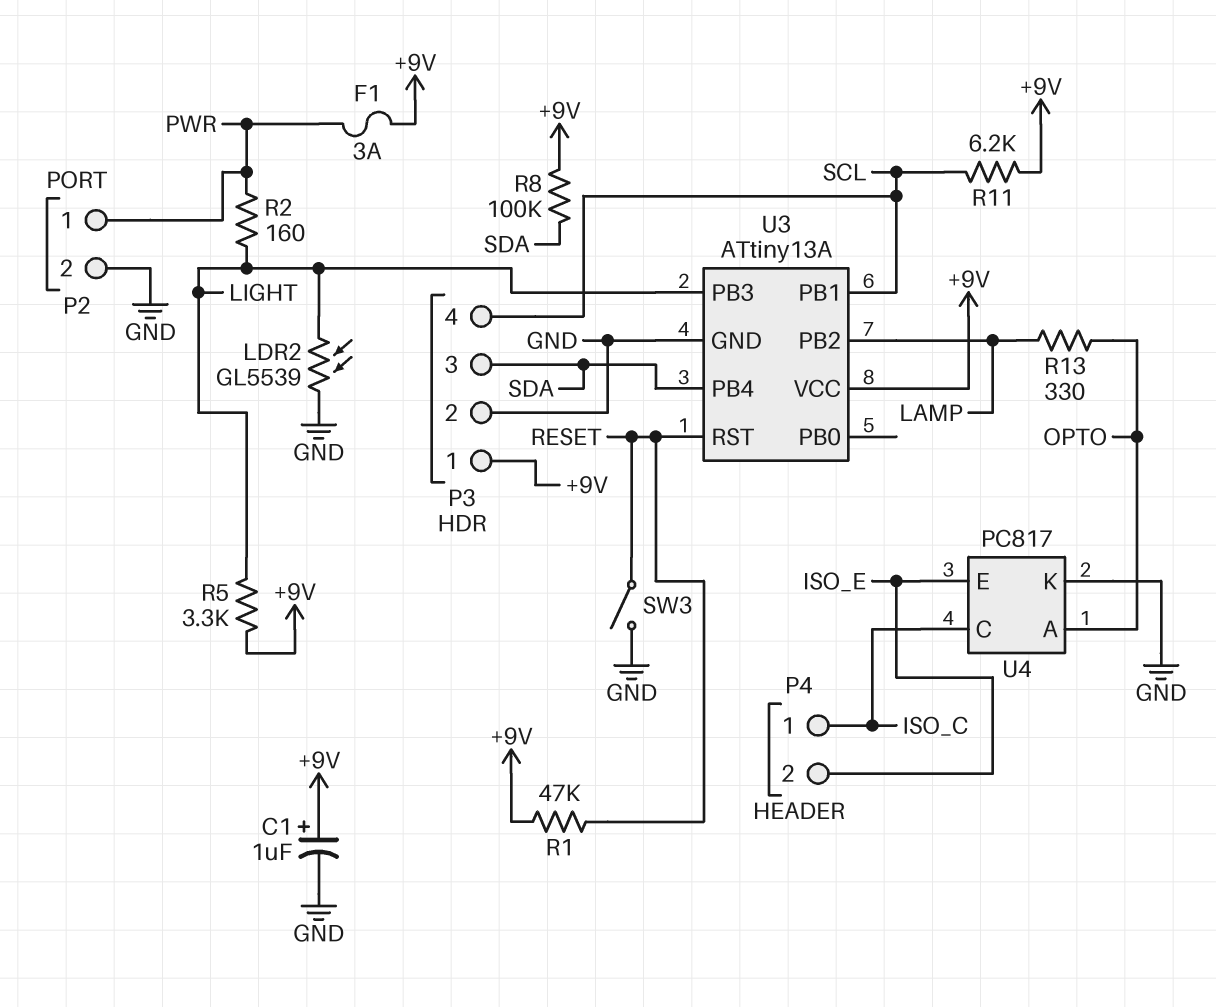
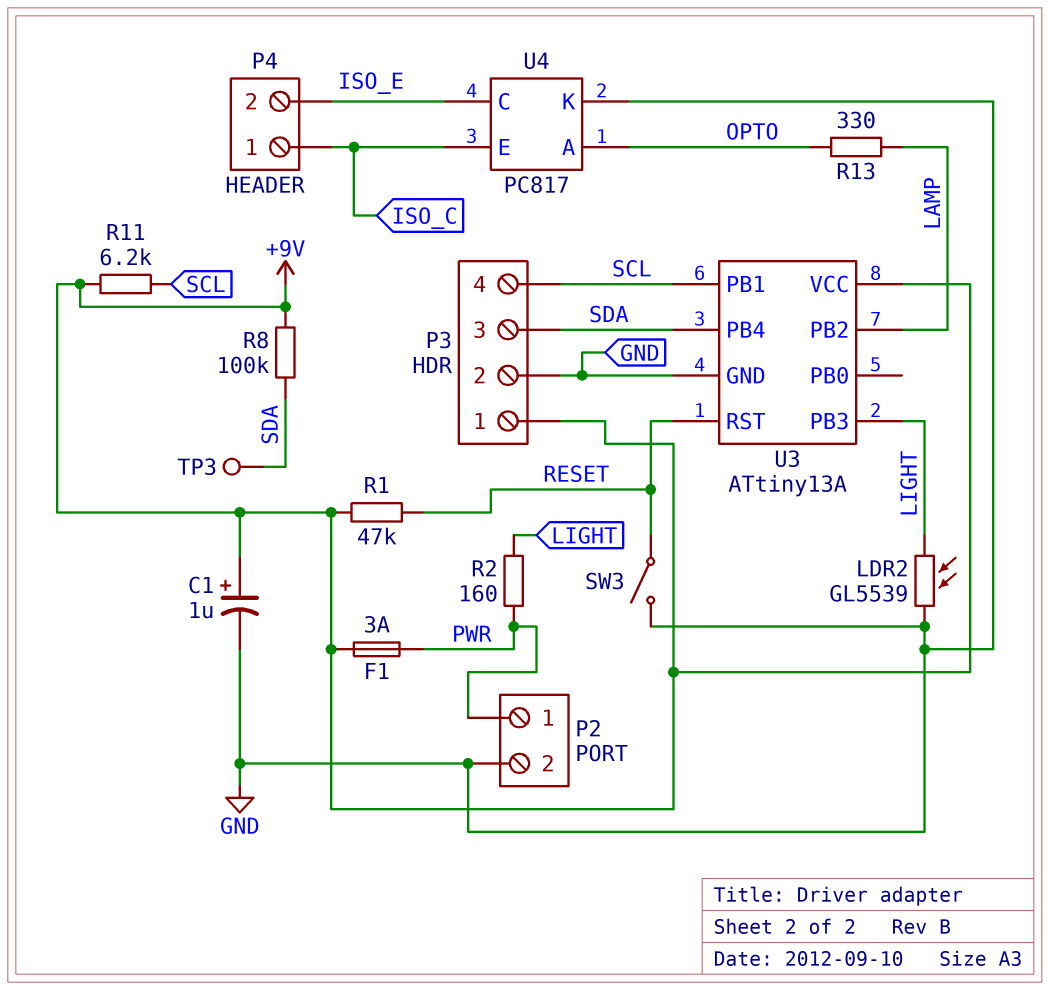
R5: 3.3k (+9V, LIGHT) -> none
TP3: none -> test point (SDA)
U4 pin C: ISO_C -> ISO_E
U4 pin E: ISO_E -> ISO_C

